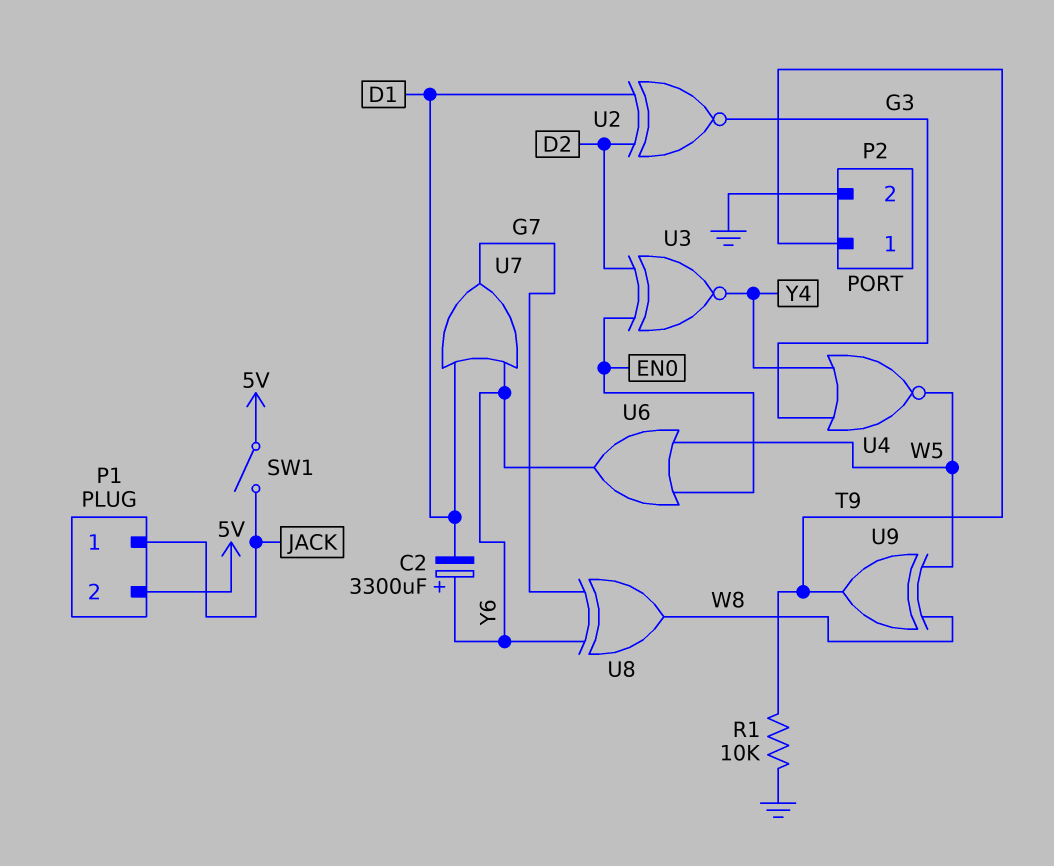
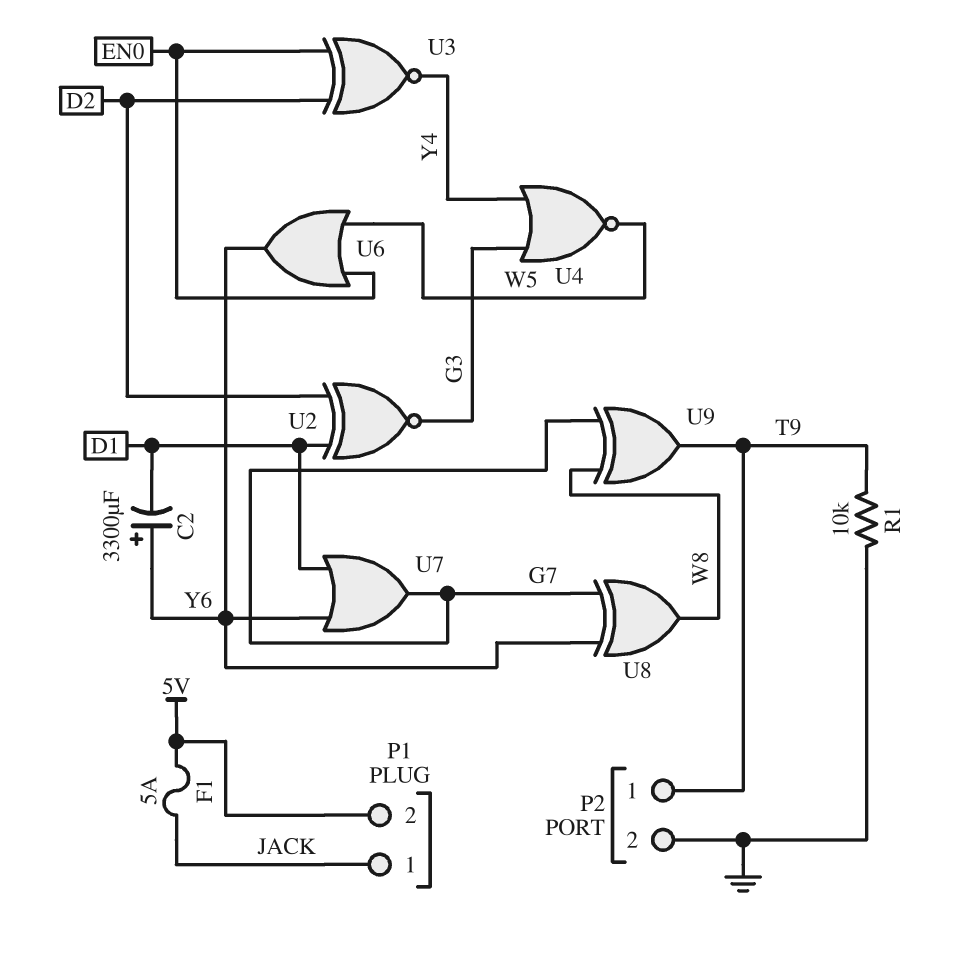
F1: none -> 5A (5V, JACK)
SW1: switch (5V, JACK) -> none
U9: XOR (in W5, in W8, out T9) -> XOR (in G7, in W8, out T9)

